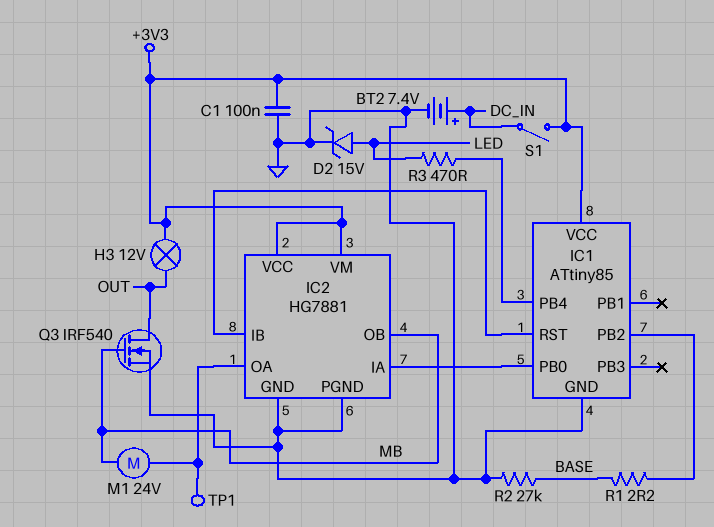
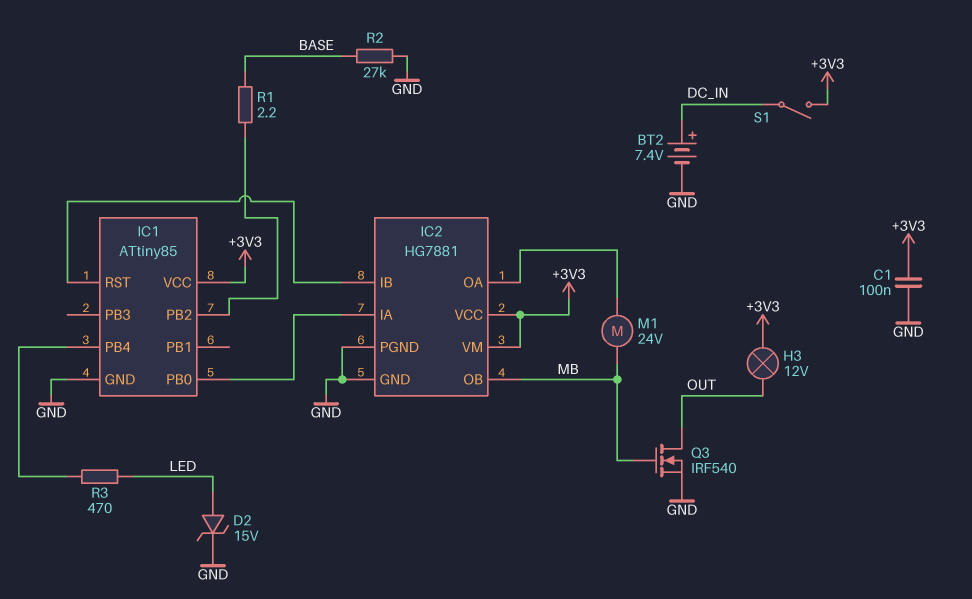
TP1: test point (IC2/OA) -> none

